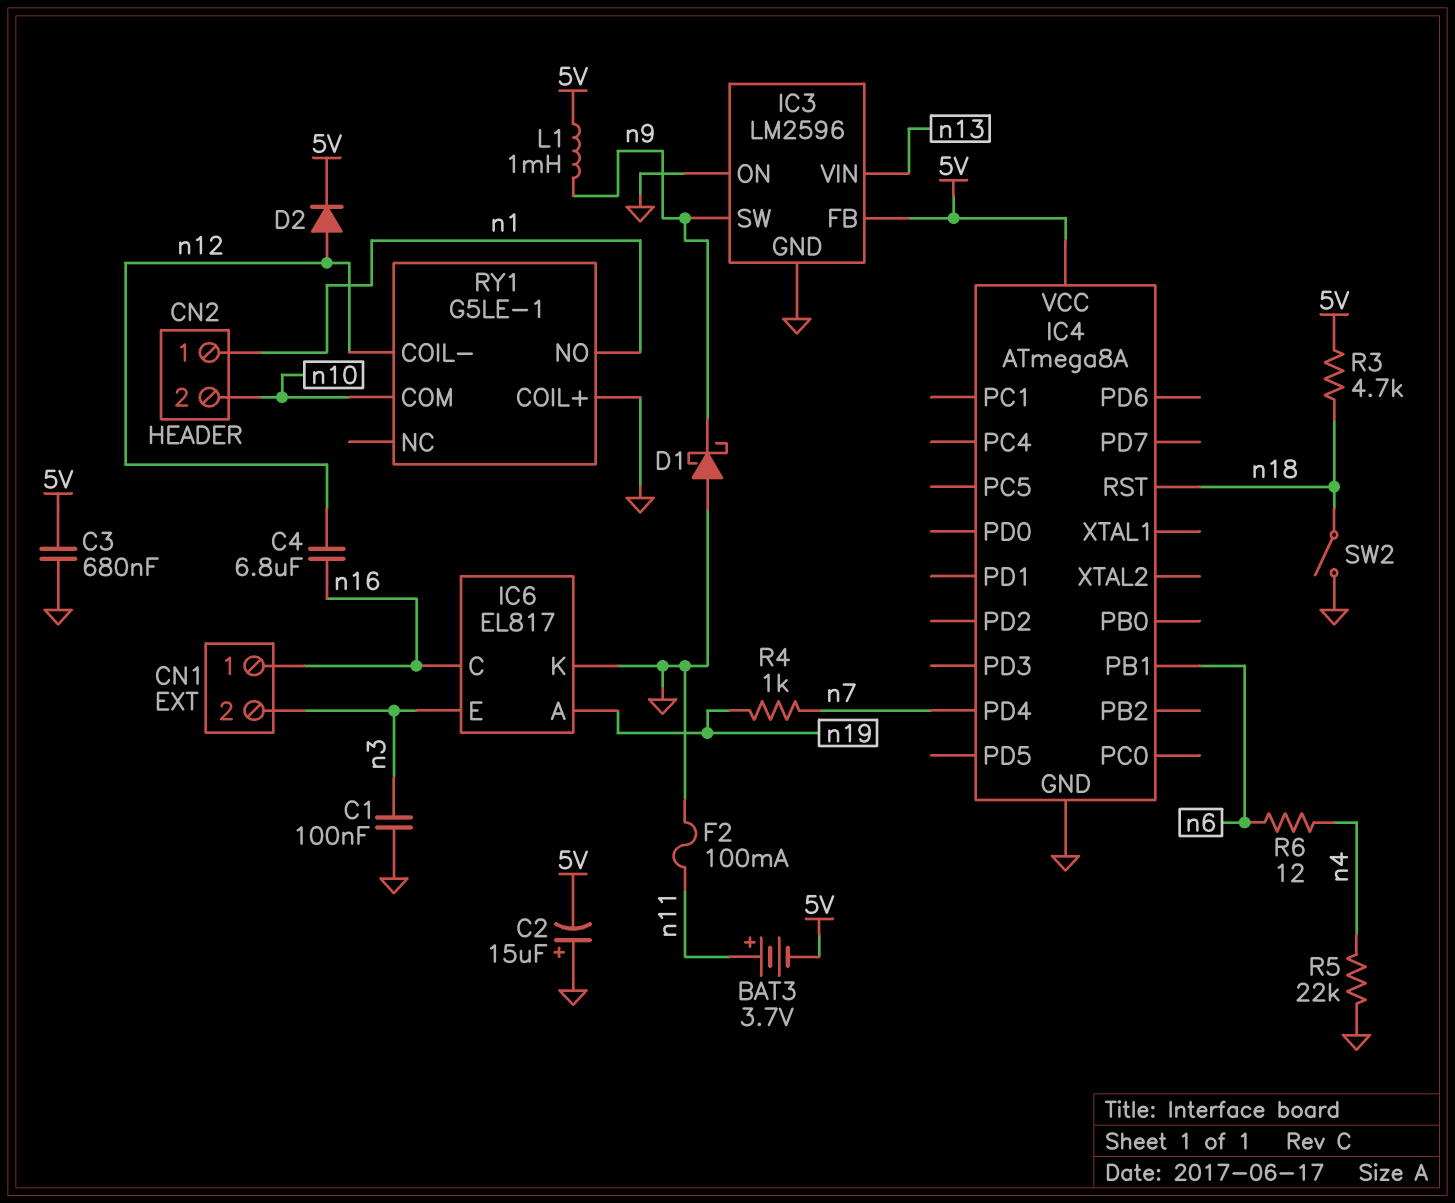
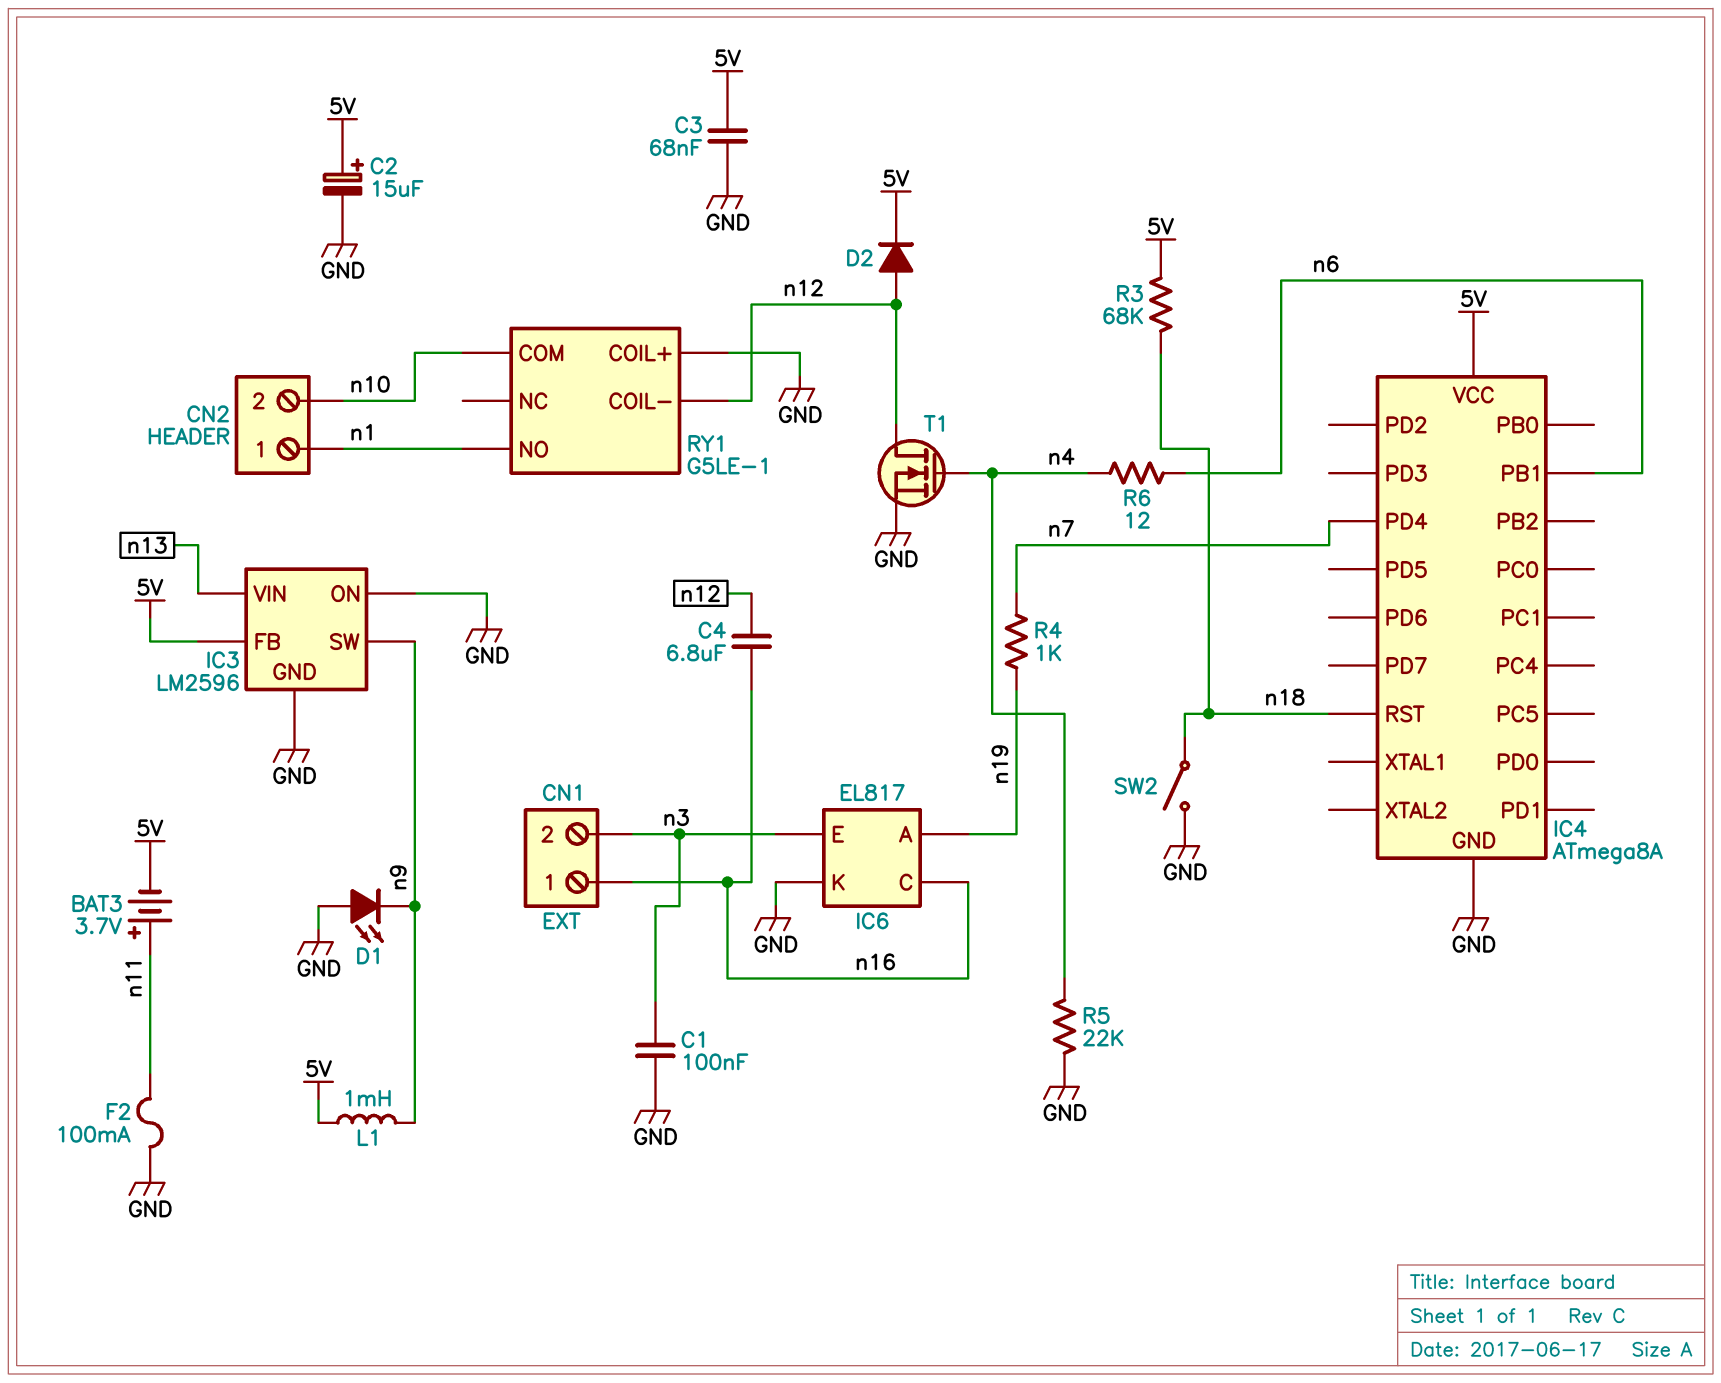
C2: 15uF (plus GND, minus 5V) -> 15uF (plus 5V, minus GND)
C3: 680nF (5V, GND) -> 68nF (5V, GND)
D1: schottky (A GND, K n9) -> LED (A GND, K n9)
R3: 4.7k (5V, n18) -> 68k (5V, n18)
T1: none -> NMOS (G n4, D n12, S GND)

